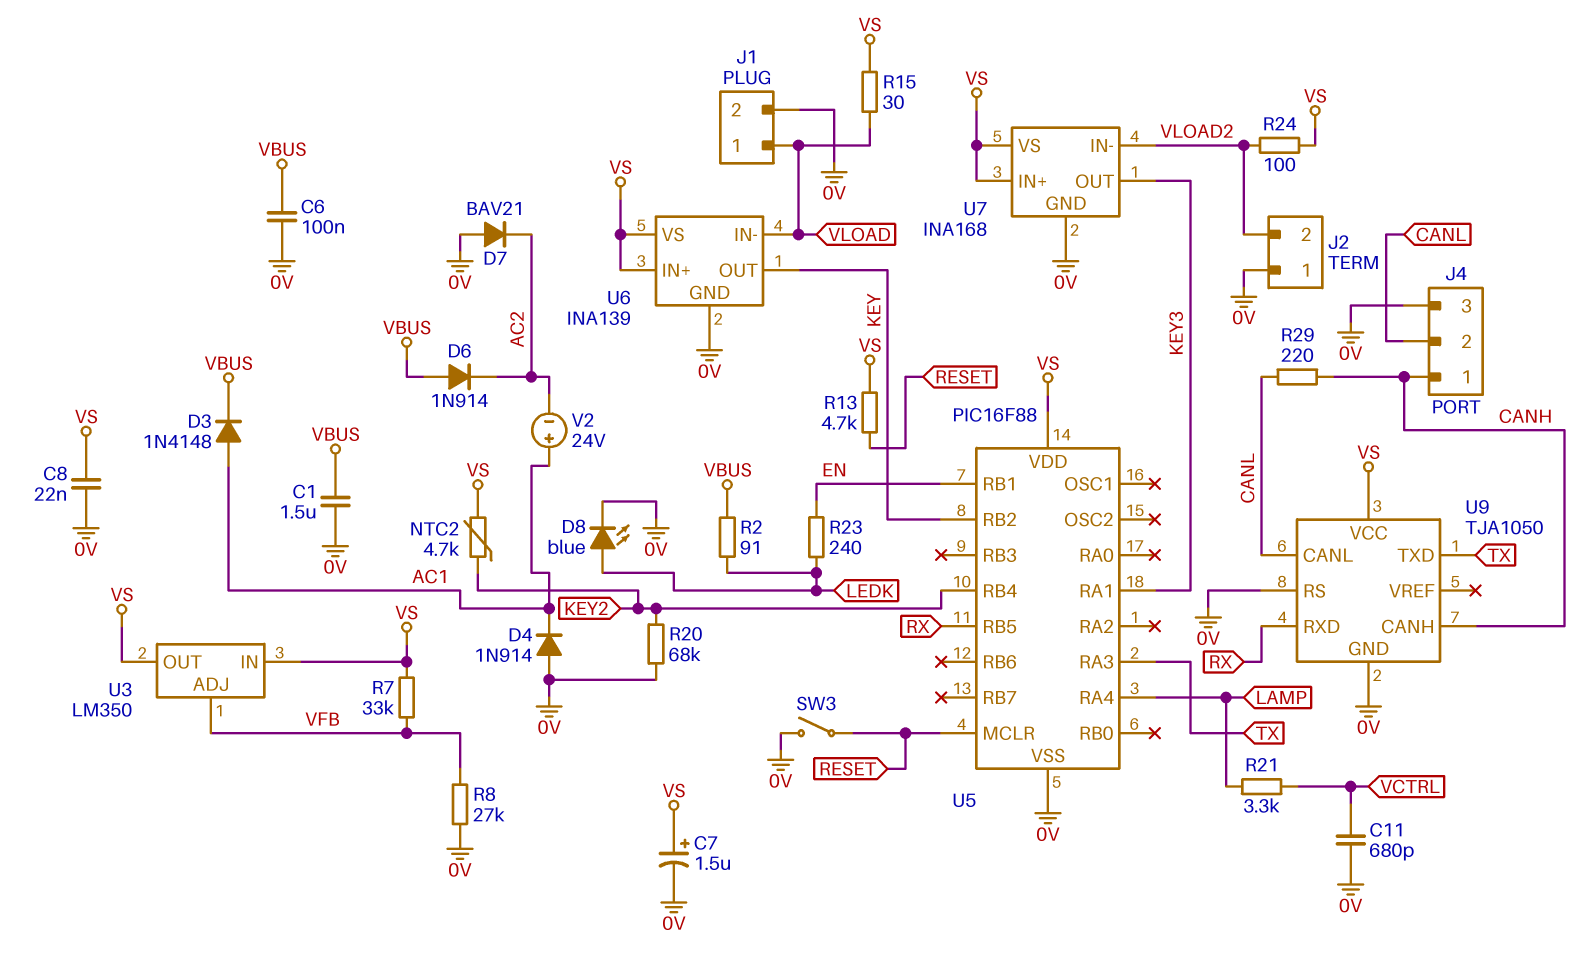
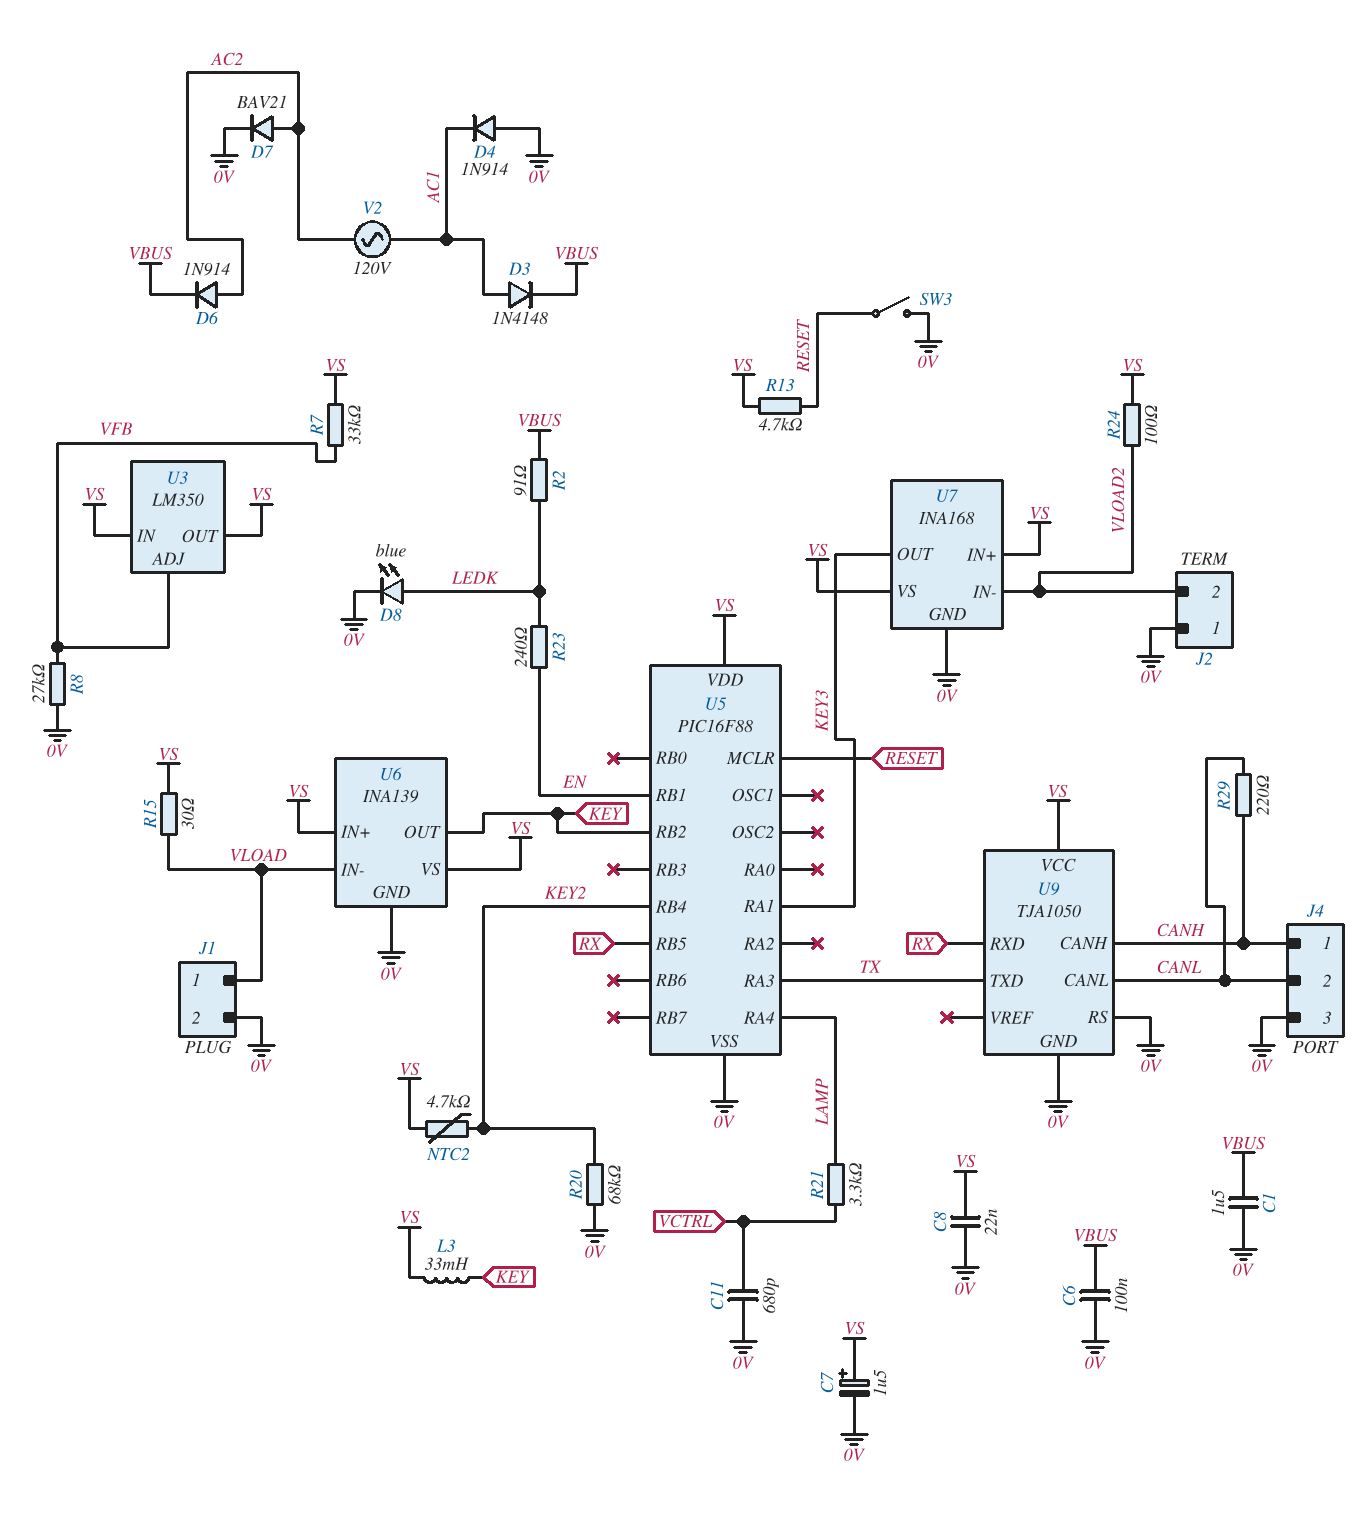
D6: diode 1N914 (A VBUS, K AC2) -> diode 1N914 (A AC2, K VBUS)
D7: diode BAV21 (A 0V, K AC2) -> diode BAV21 (A AC2, K 0V)
L3: none -> 33mH (KEY, VS)
V2: 24V (plus AC1, minus AC2) -> AC 120V (AC1, AC2)

